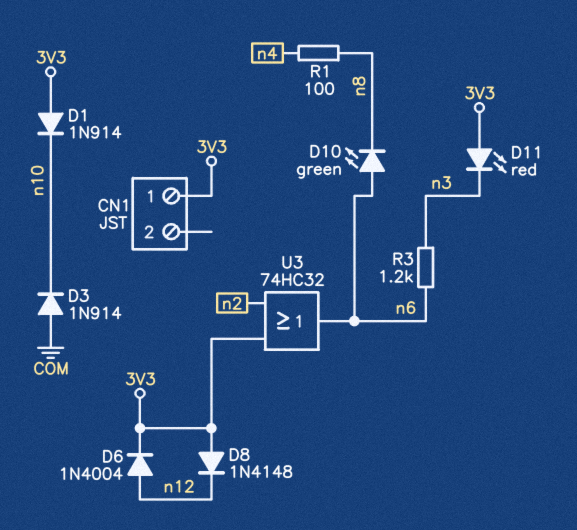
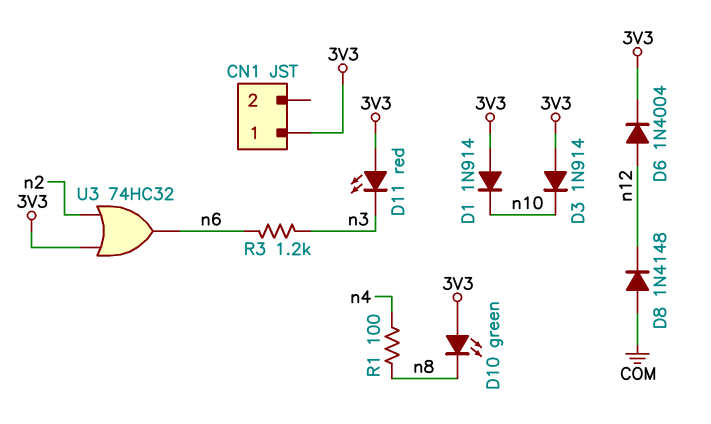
D3: diode 1N914 (A COM, K n10) -> diode 1N914 (A 3V3, K n10)
D8: diode 1N4148 (A 3V3, K n12) -> diode 1N4148 (A COM, K n12)
D10: LED green (A n6, K n8) -> LED green (A 3V3, K n8)

